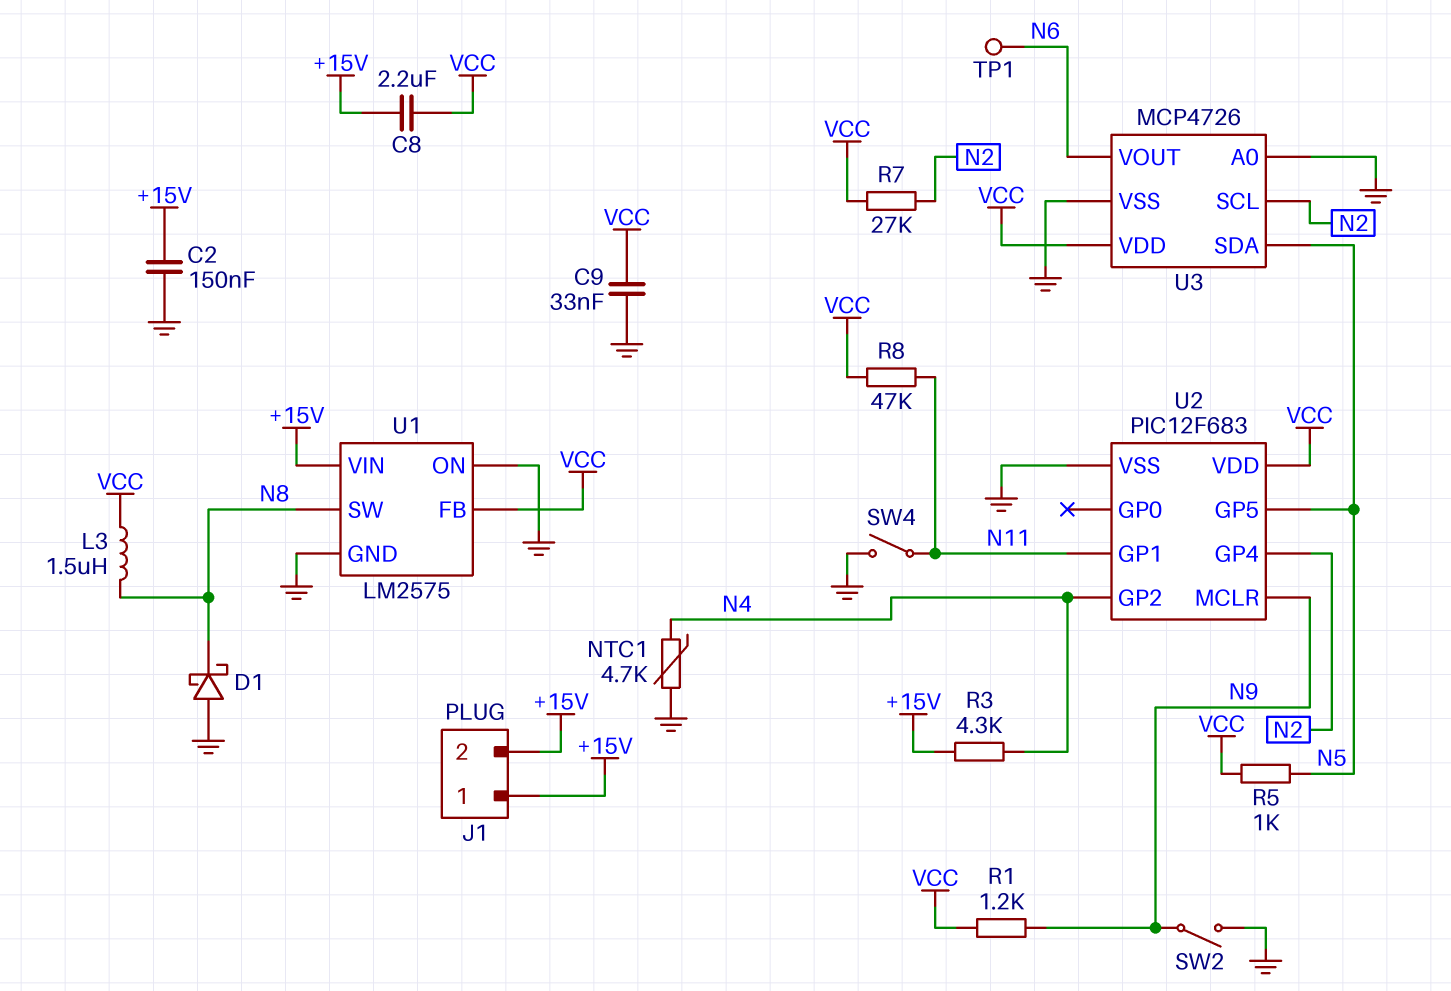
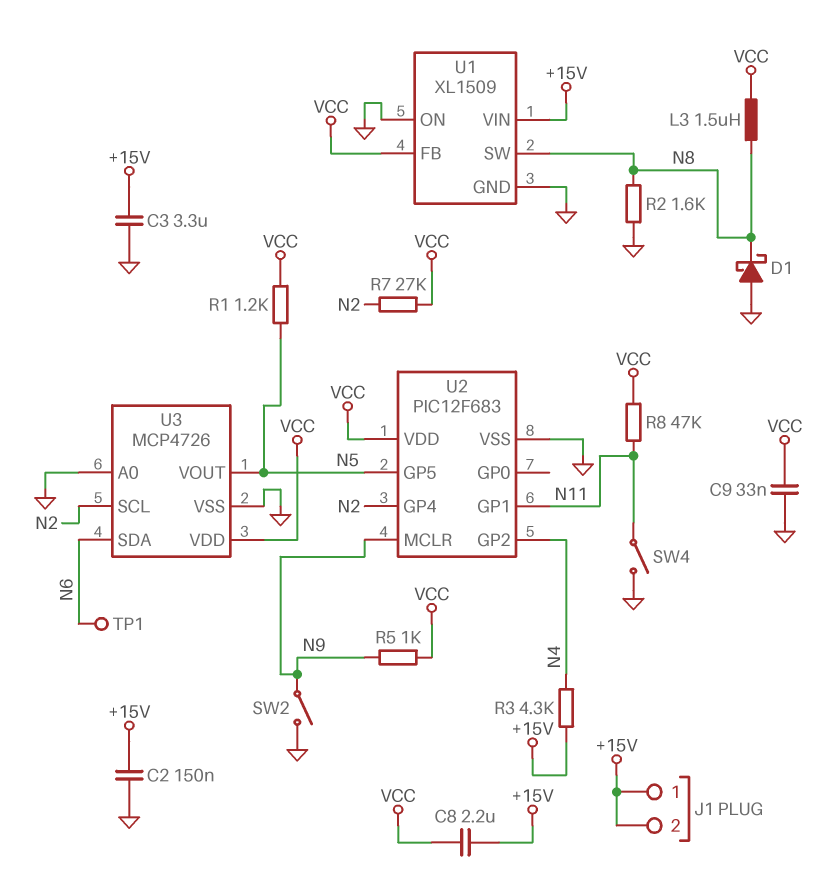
C3: none -> 3.3uF (+15V, GND)
NTC1: 4.7k (GND, N4) -> none
R1: 1.2k (N9, VCC) -> 1.2k (N5, VCC)
R2: none -> 1.6k (GND, N8)
R5: 1k (N5, VCC) -> 1k (N9, VCC)
U1: LM2575 -> XL1509
U3 pin SDA: N5 -> N6
U3 pin VOUT: N6 -> N5

